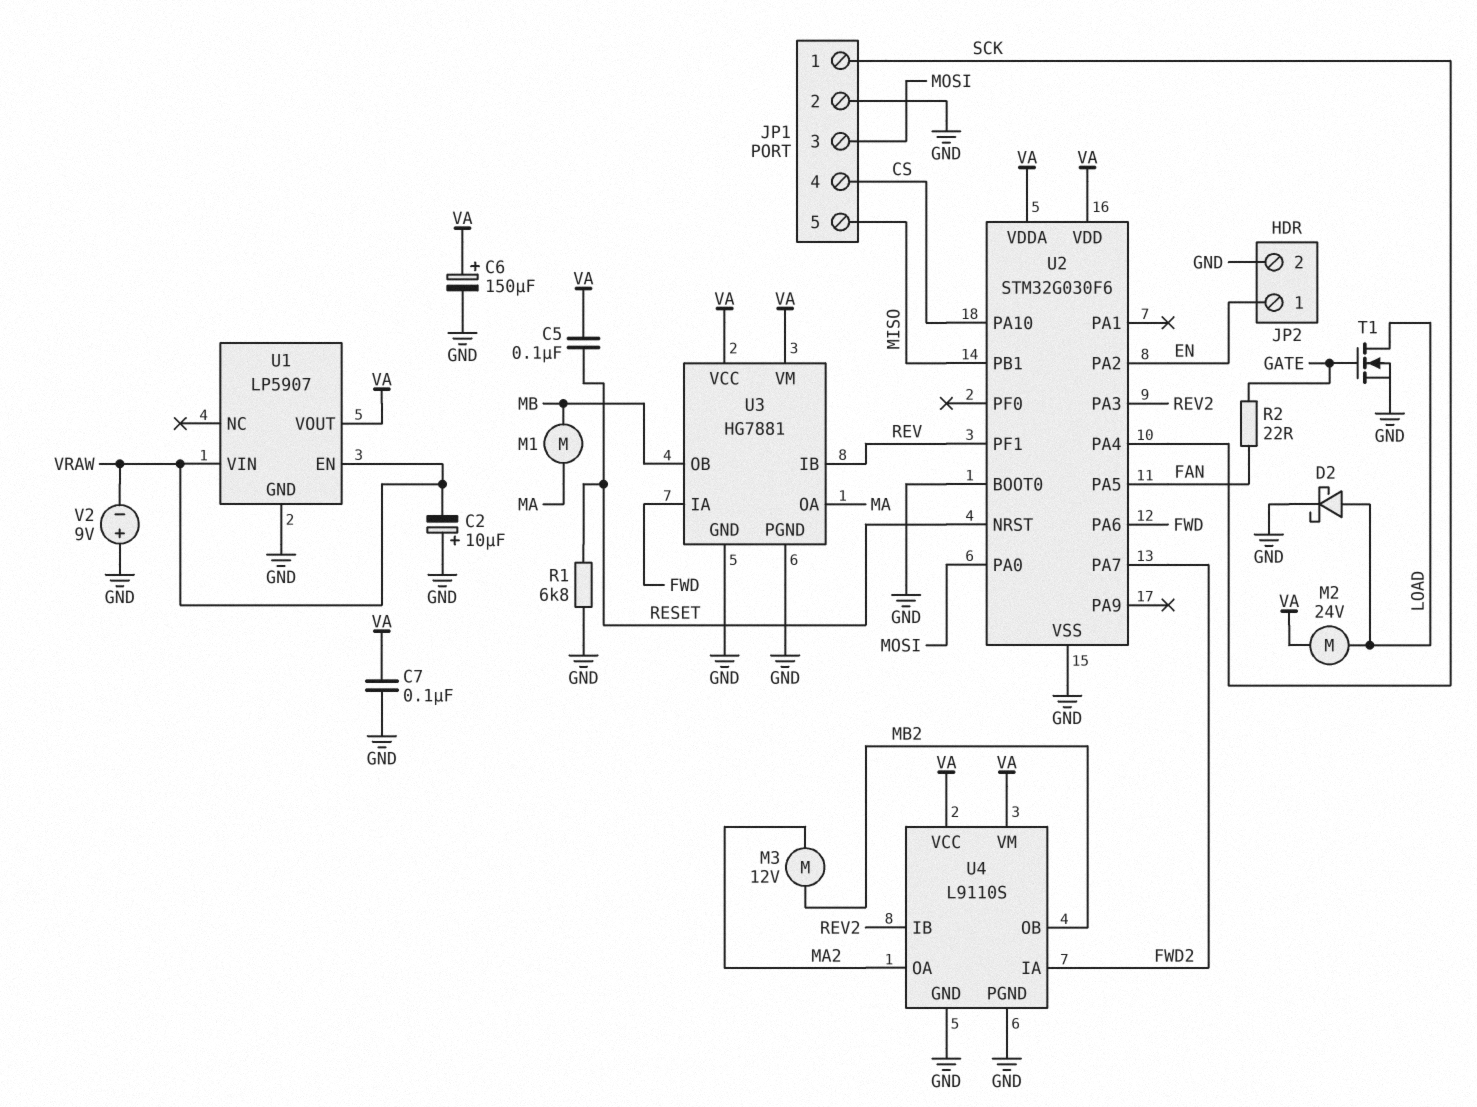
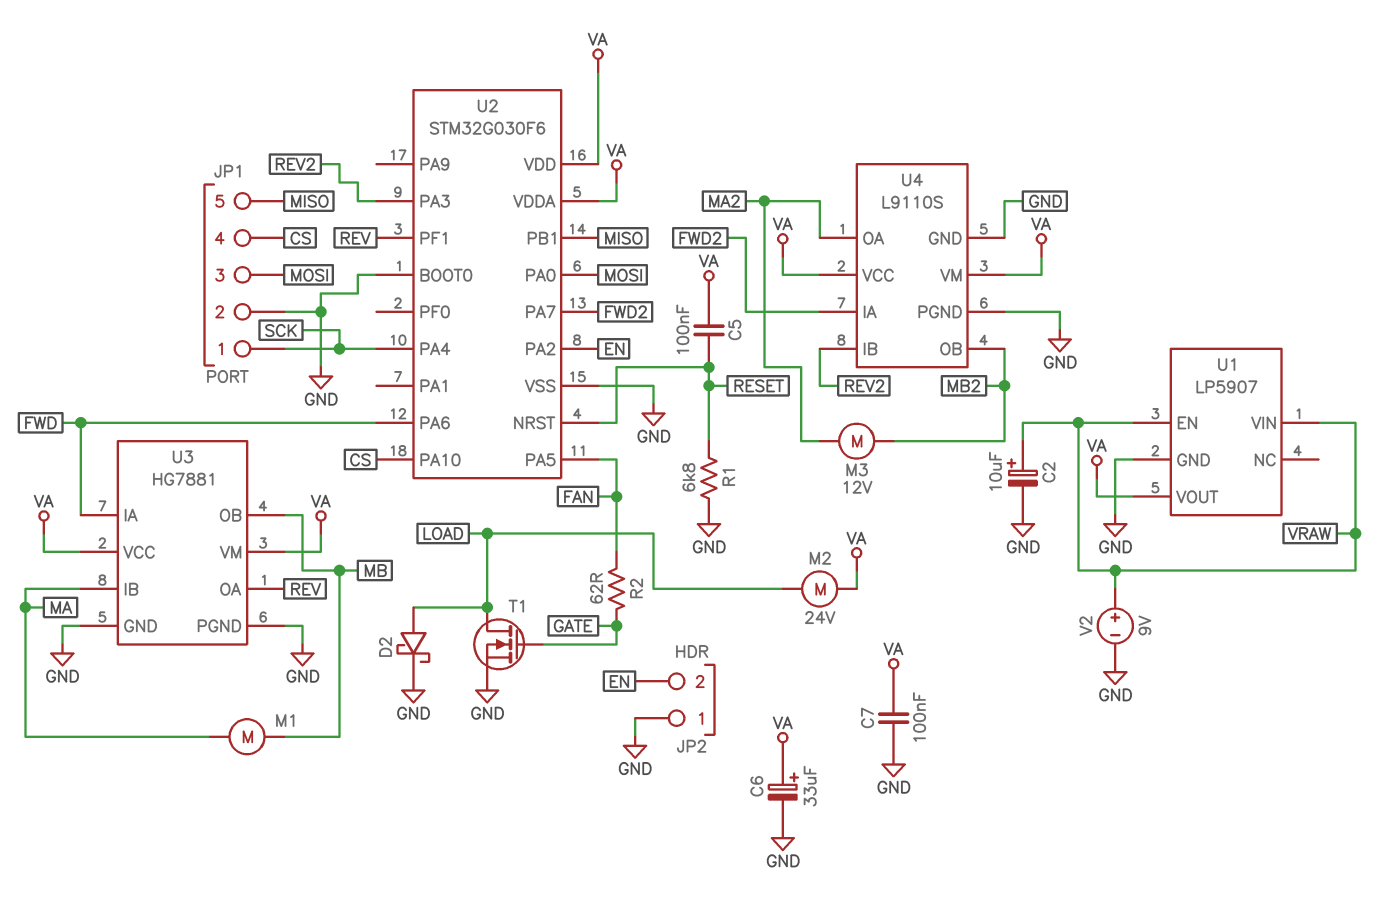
C2: 10uF (plus GND, minus VRAW) -> 10uF (plus VRAW, minus GND)
C6: 150uF (plus VA, minus GND) -> 33uF (plus VA, minus GND)
JP2 pin 1: EN -> GND
JP2 pin 2: GND -> EN
R2: 22 (FAN, GATE) -> 62 (FAN, GATE)
U3 pin IB: REV -> MA
U3 pin OA: MA -> REV
V2: 9V (plus GND, minus VRAW) -> 9V (plus VRAW, minus GND)

